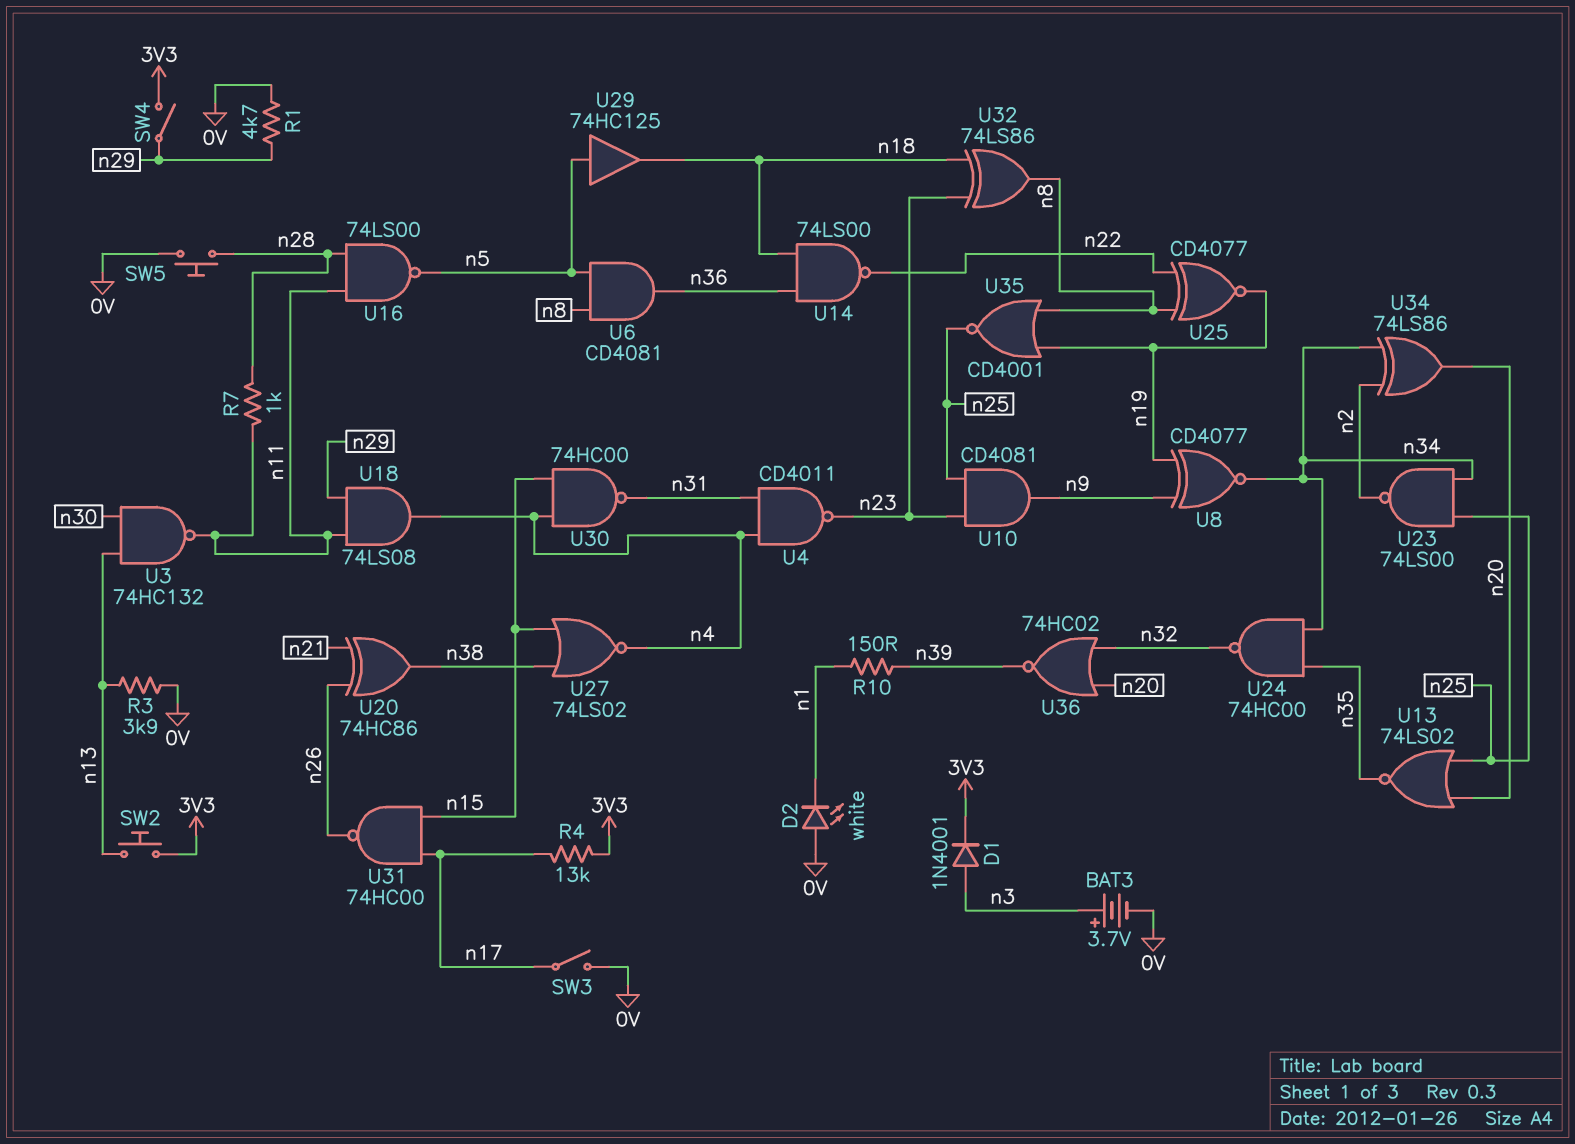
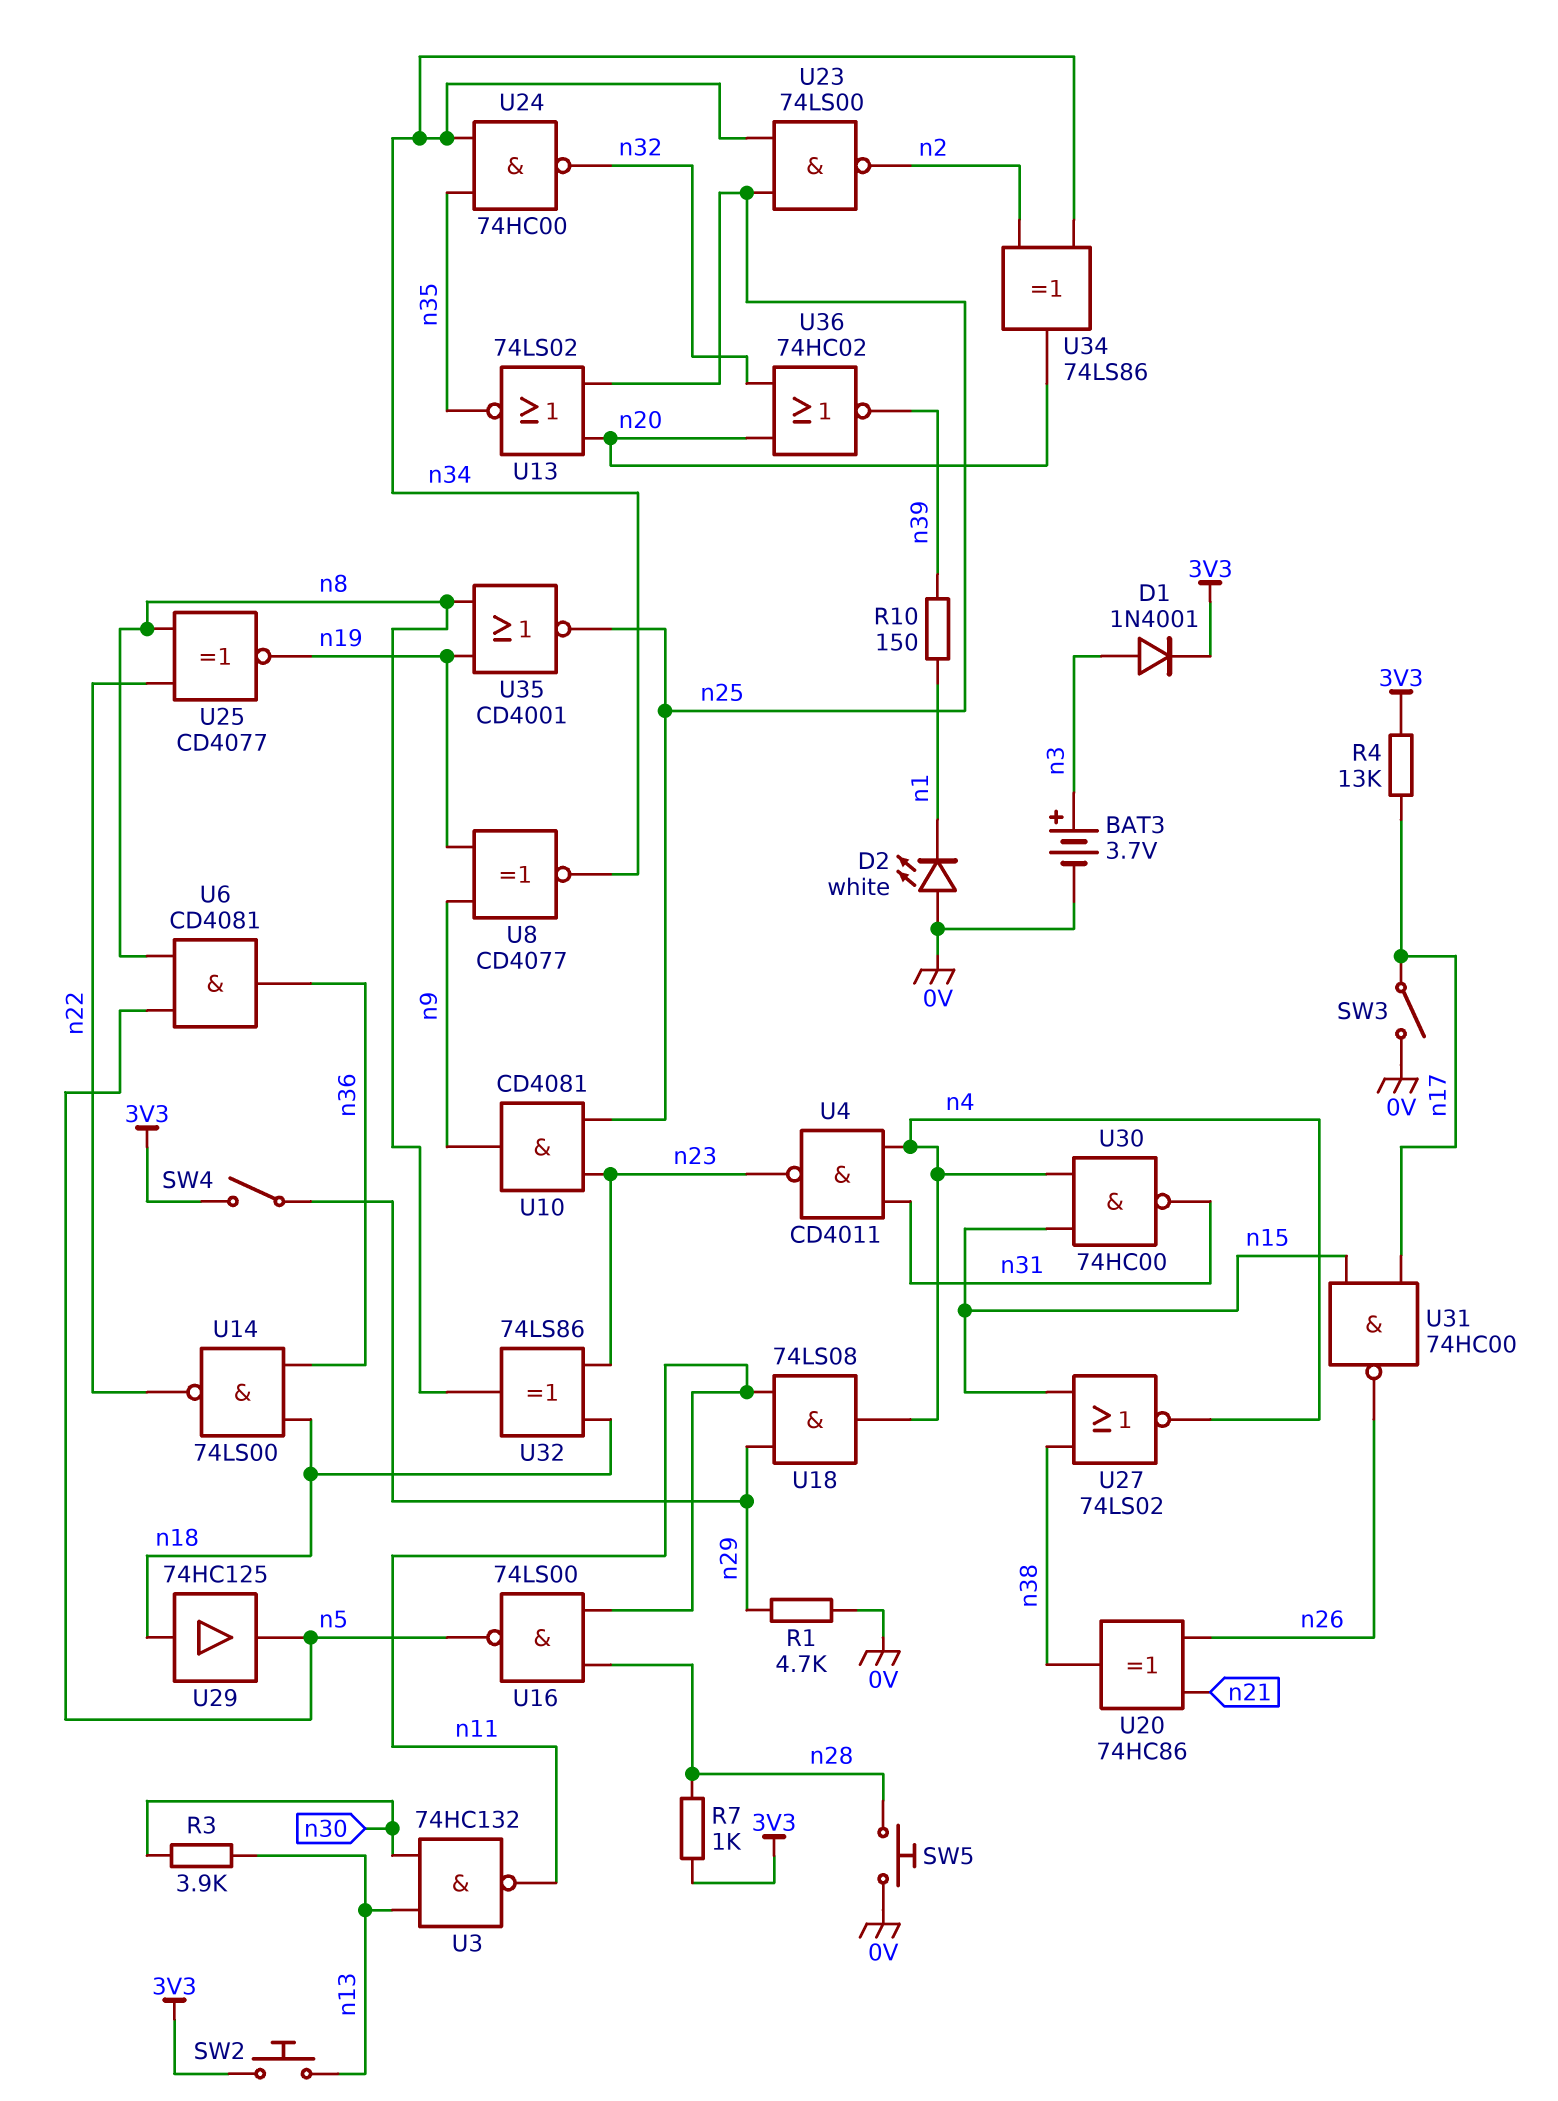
R3: 3.9k (0V, n13) -> 3.9k (n13, n30)
R7: 1k (n11, n28) -> 1k (3V3, n28)
U29: buffer 74HC125 (in n5, out n18) -> buffer 74HC125 (in n18, out n5)

